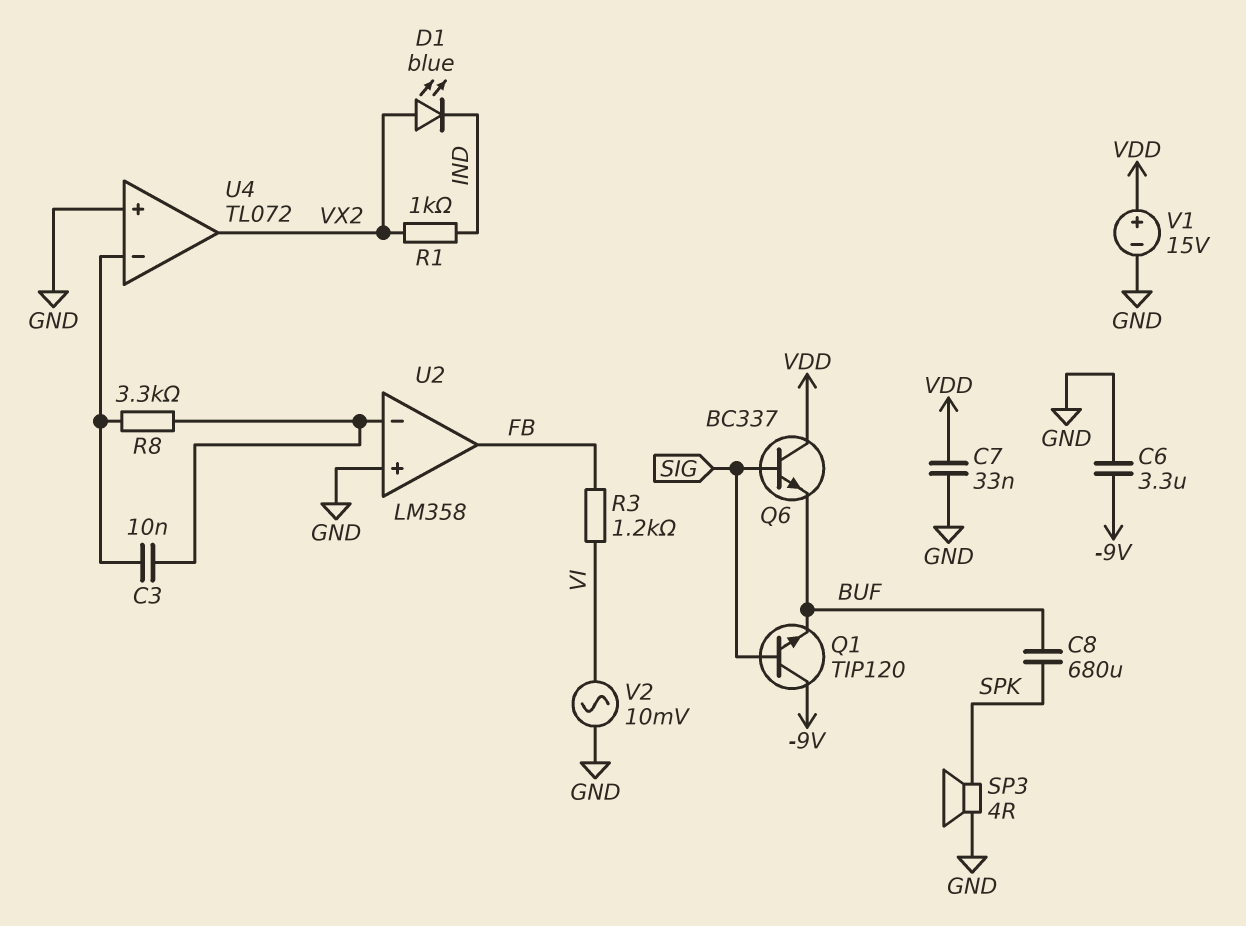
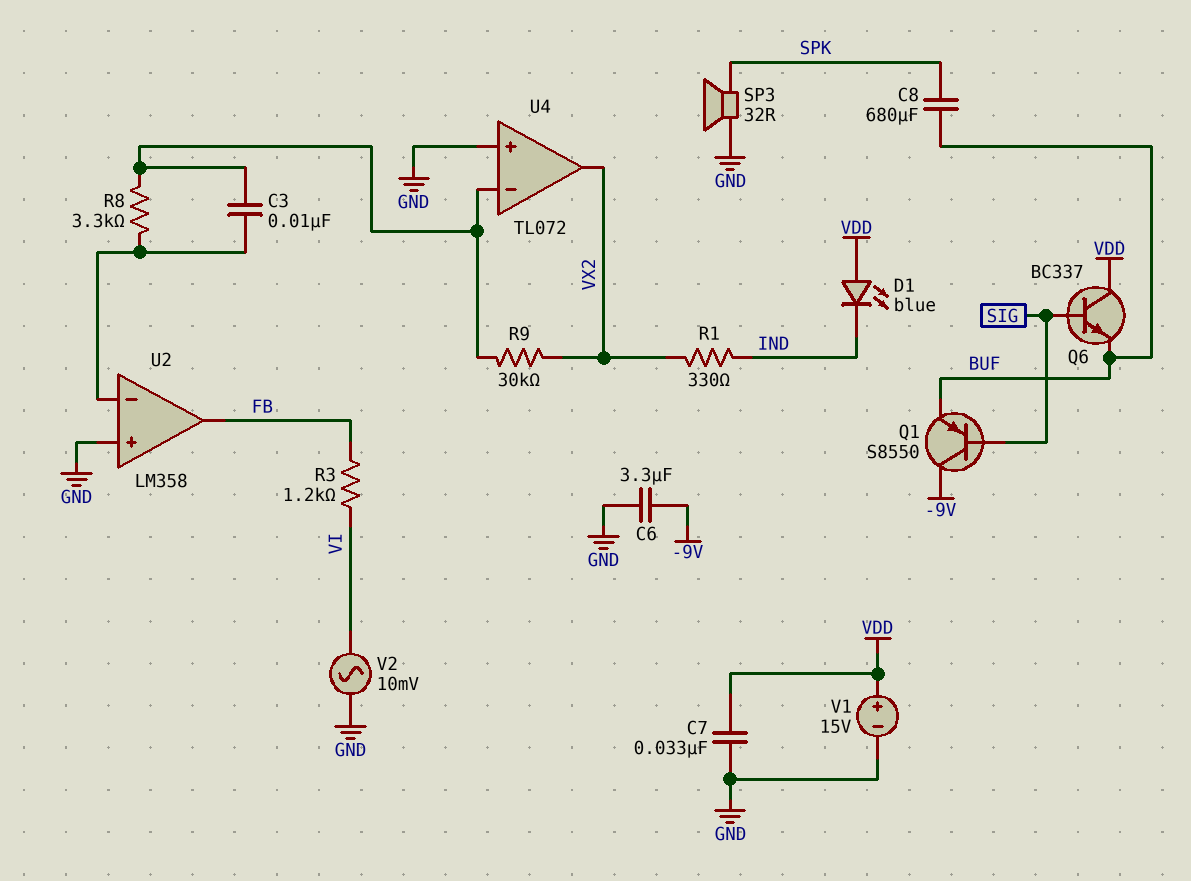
D1: LED blue (A VX2, K IND) -> LED blue (A VDD, K IND)
Q1: NPN TIP120 (B SIG, C -9V, E BUF) -> PNP S8550 (B SIG, C -9V, E BUF)
R1: 1k (IND, VX2) -> 330 (IND, VX2)
R9: none -> 30k (U4/in-, VX2)
SP3: speaker 4R (GND, SPK) -> speaker 32R (GND, SPK)

